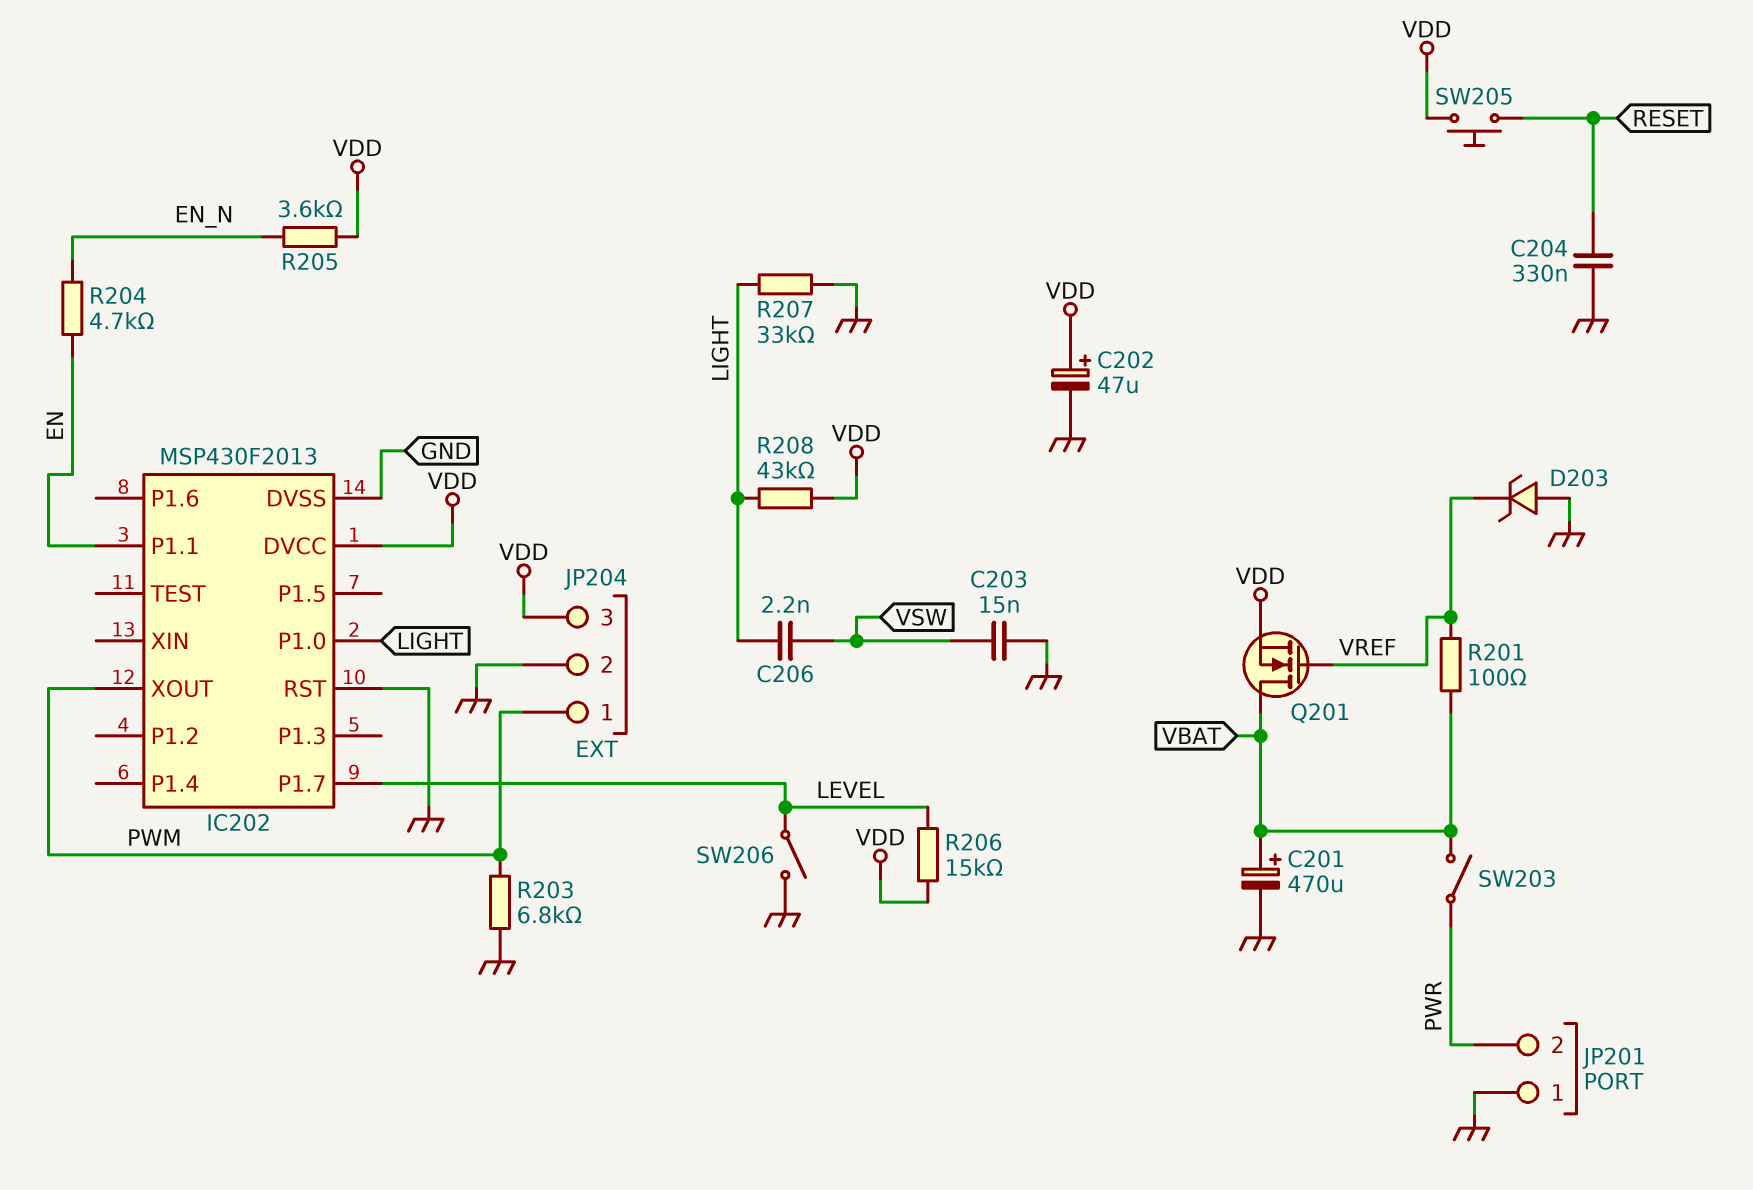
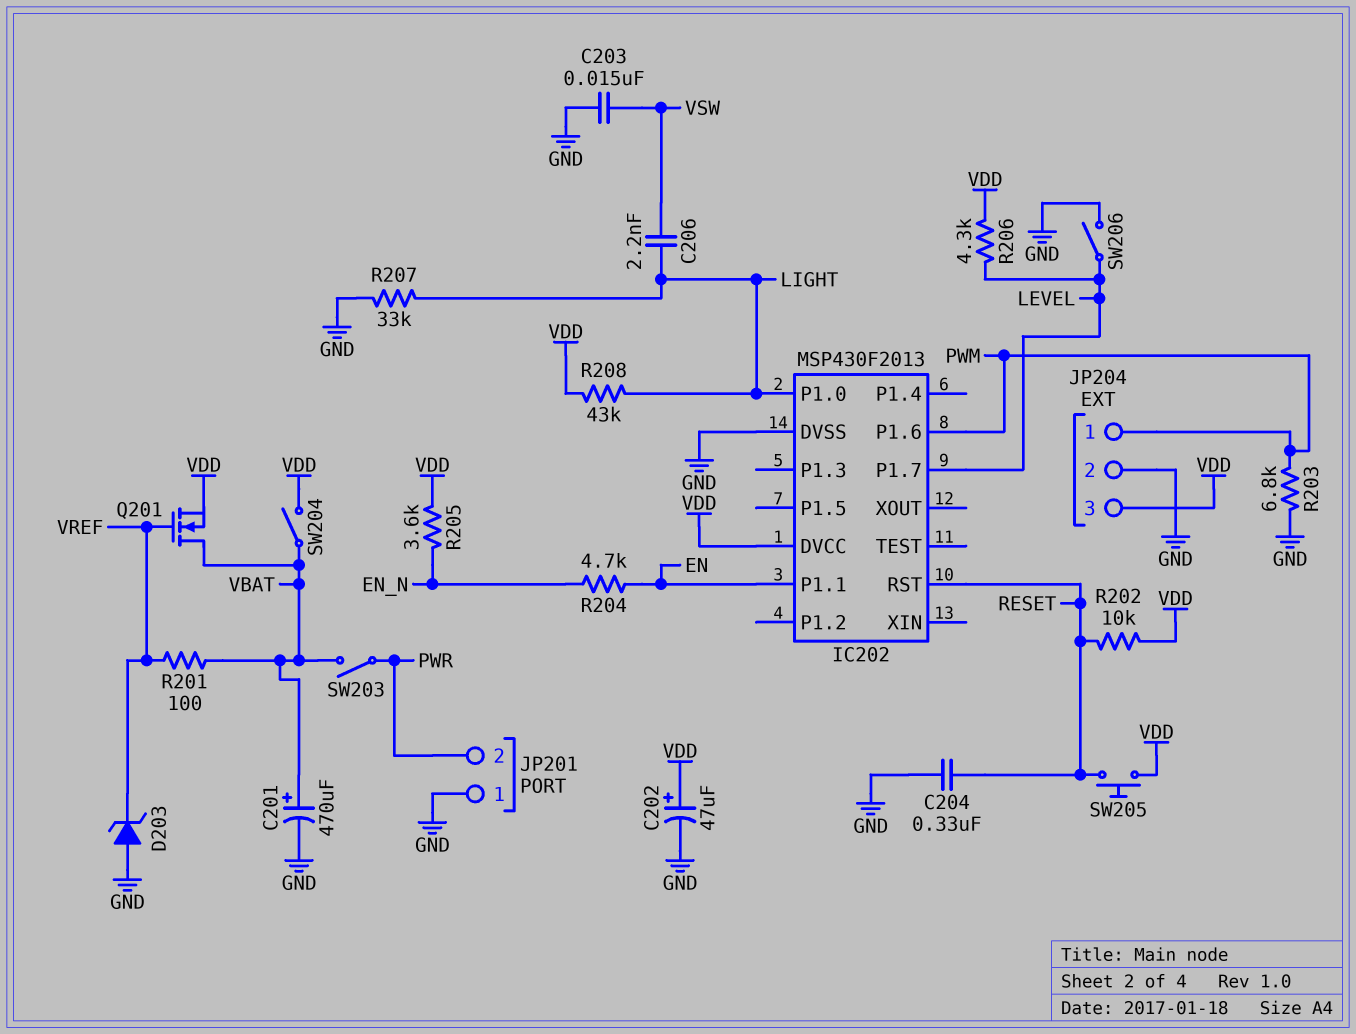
IC202 pin P1.6: none -> PWM
IC202 pin RST: GND -> RESET
IC202 pin XOUT: PWM -> none
R202: none -> 10k (RESET, VDD)
R206: 15k (LEVEL, VDD) -> 4.3k (LEVEL, VDD)
SW204: none -> switch (VBAT, VDD)

